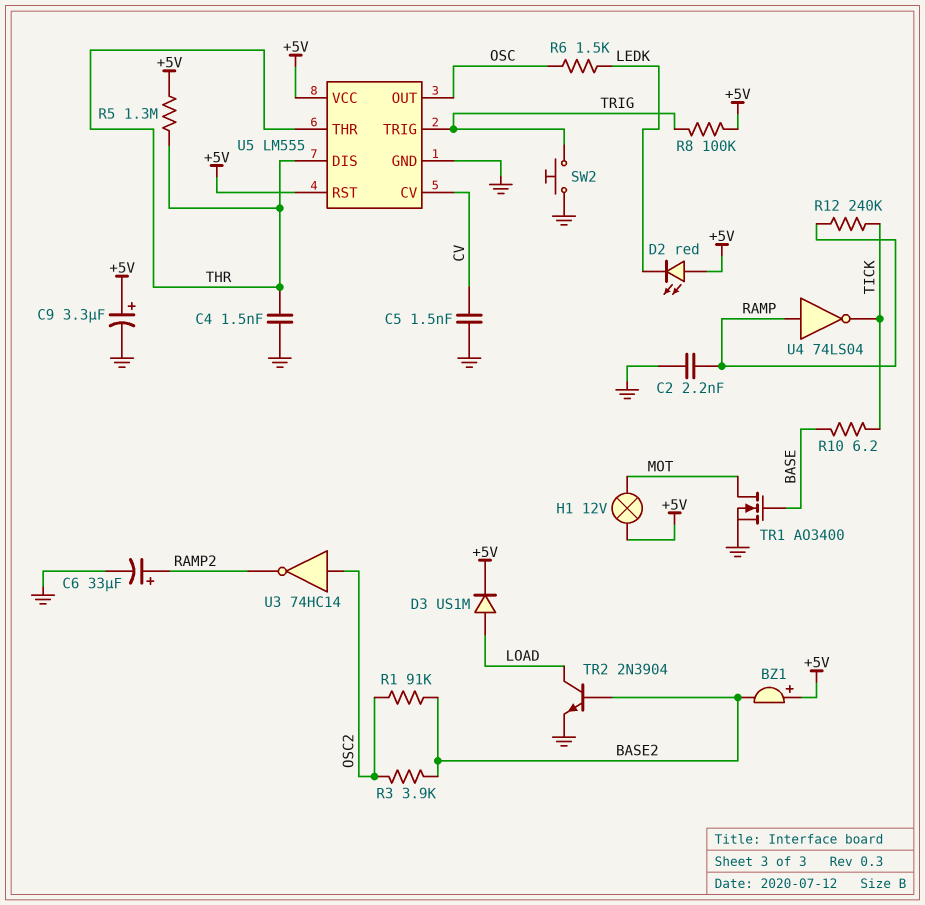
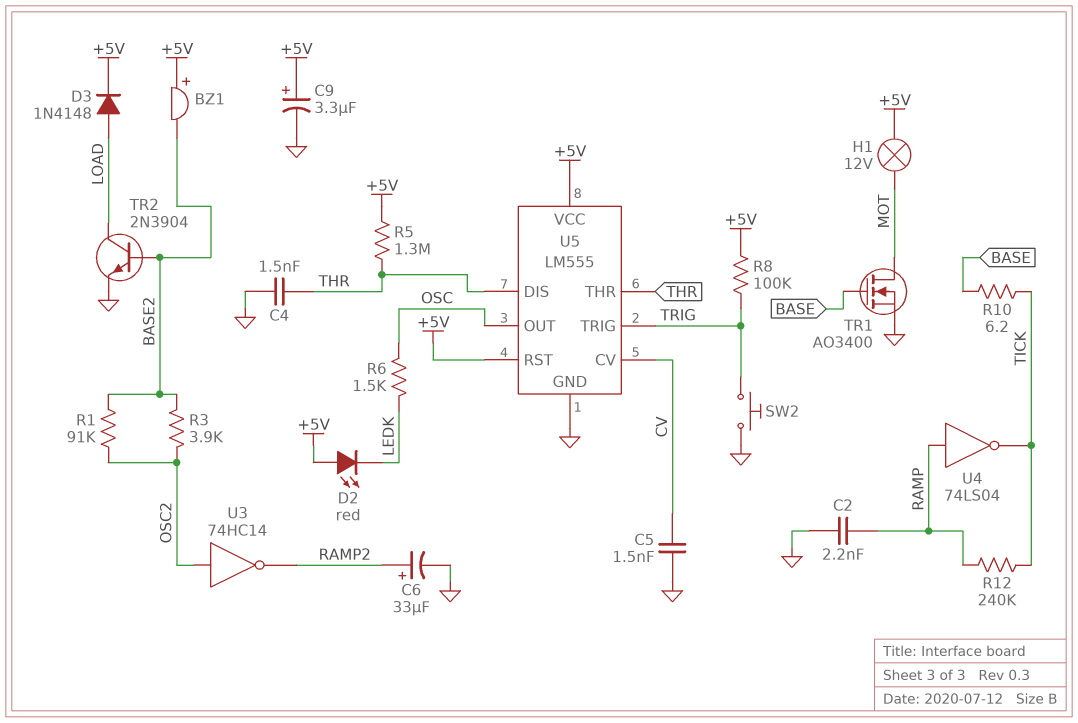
D3: diode US1M (A LOAD, K +5V) -> diode 1N4148 (A LOAD, K +5V)

